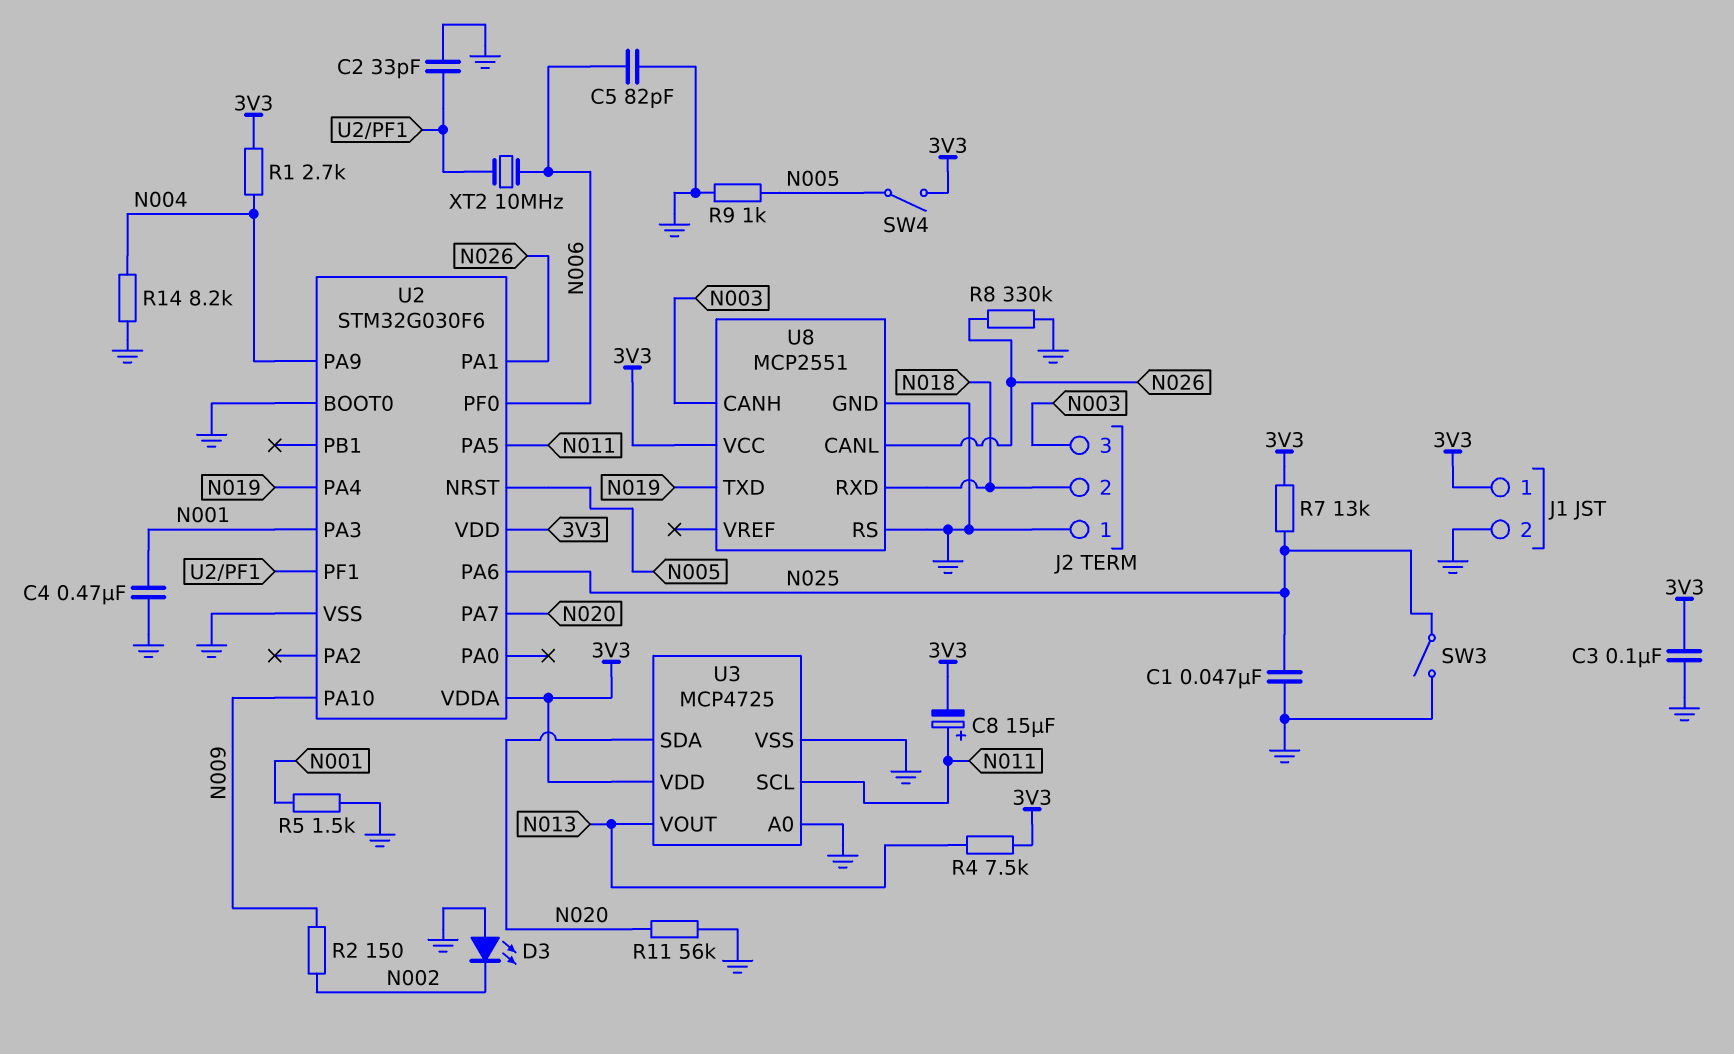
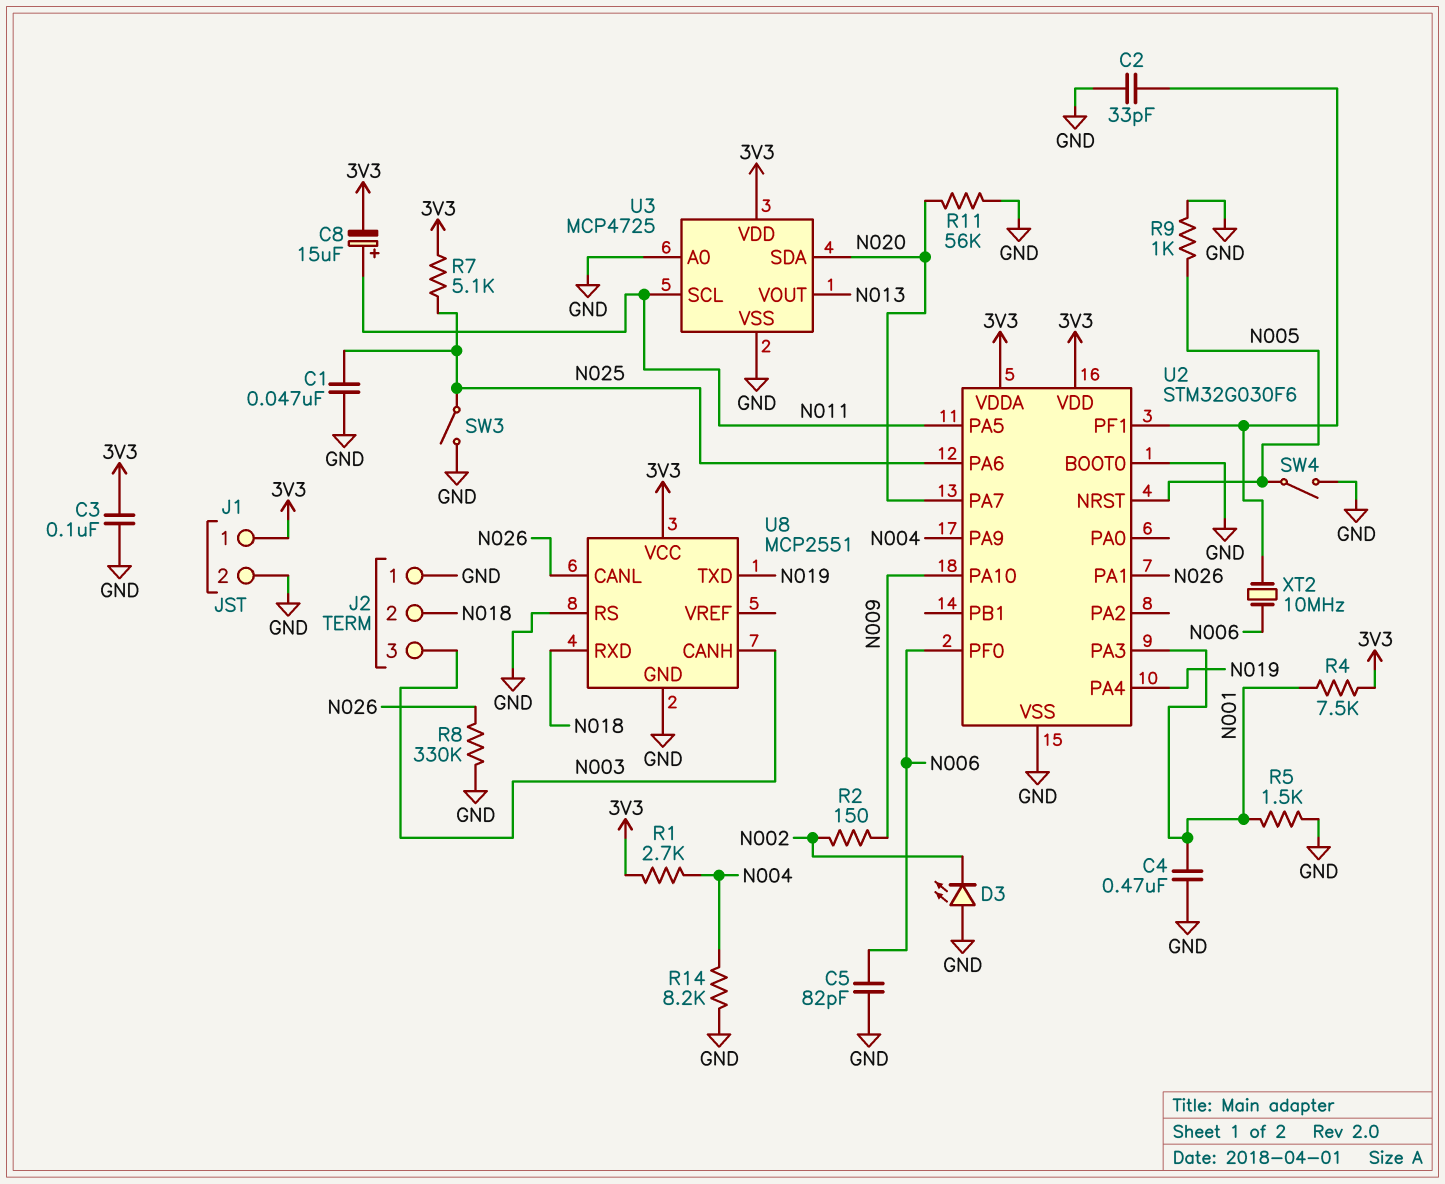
R4: 7.5k (3V3, N013) -> 7.5k (3V3, N001)
R7: 13k (3V3, N025) -> 5.1k (3V3, N025)
SW4: switch (3V3, N005) -> switch (GND, N005)

